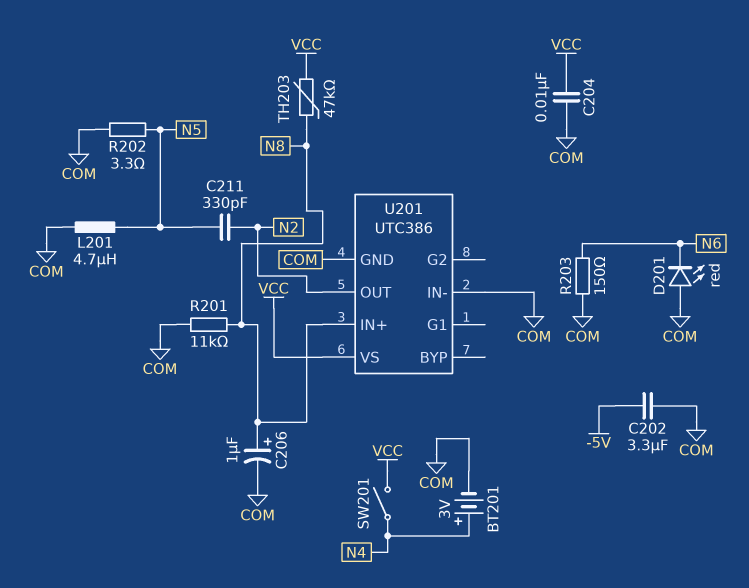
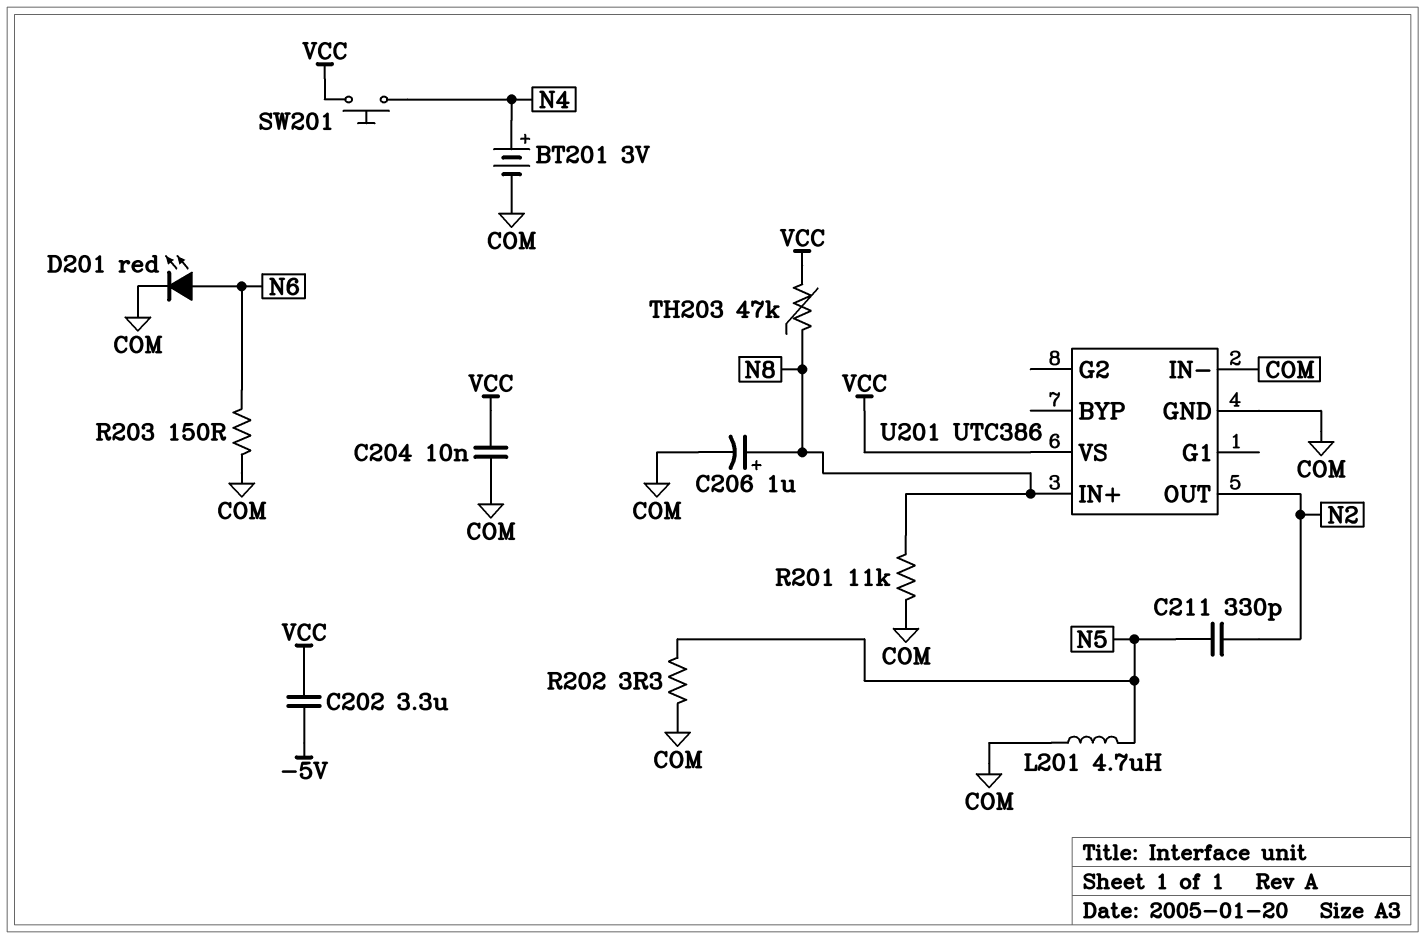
C202: 3.3uF (-5V, COM) -> 3.3uF (-5V, VCC)
D201: LED red (A COM, K N6) -> LED red (A N6, K COM)
SW201: switch (N4, VCC) -> button (N4, VCC)

